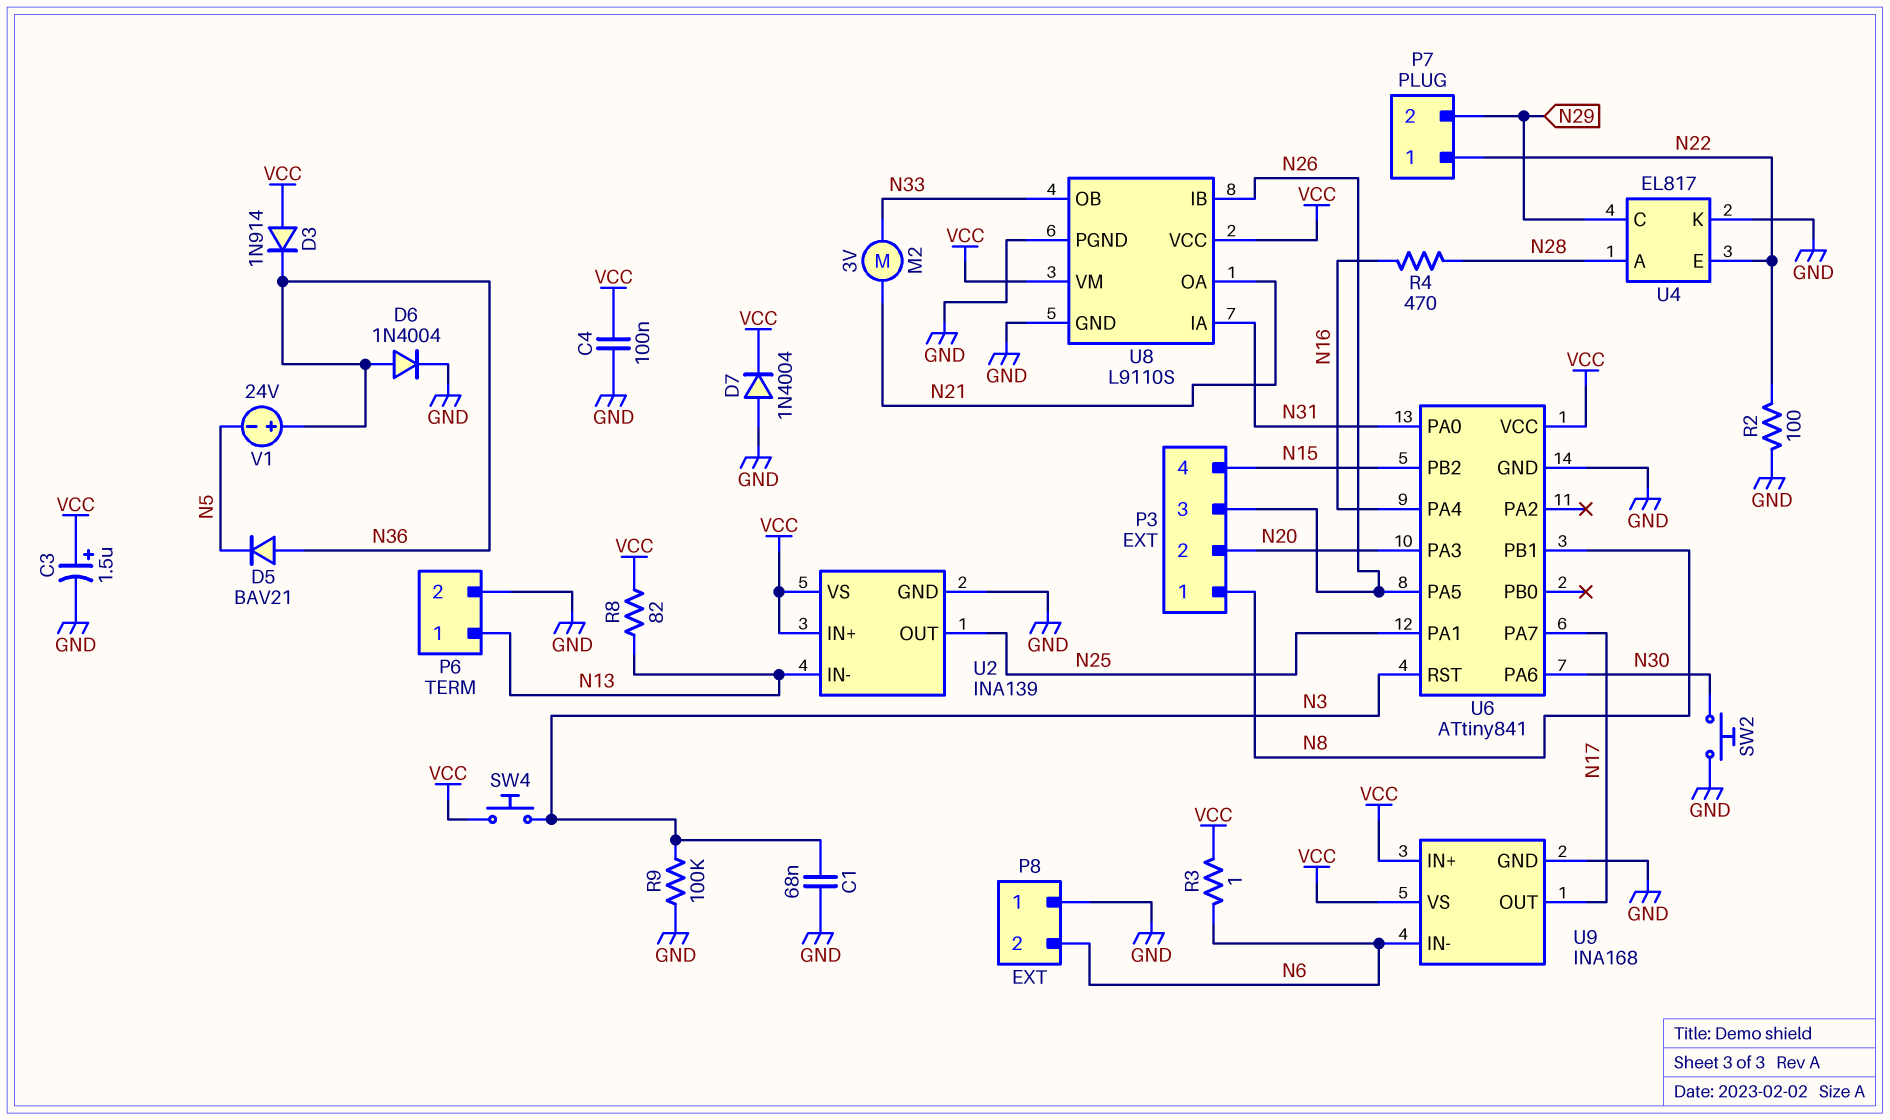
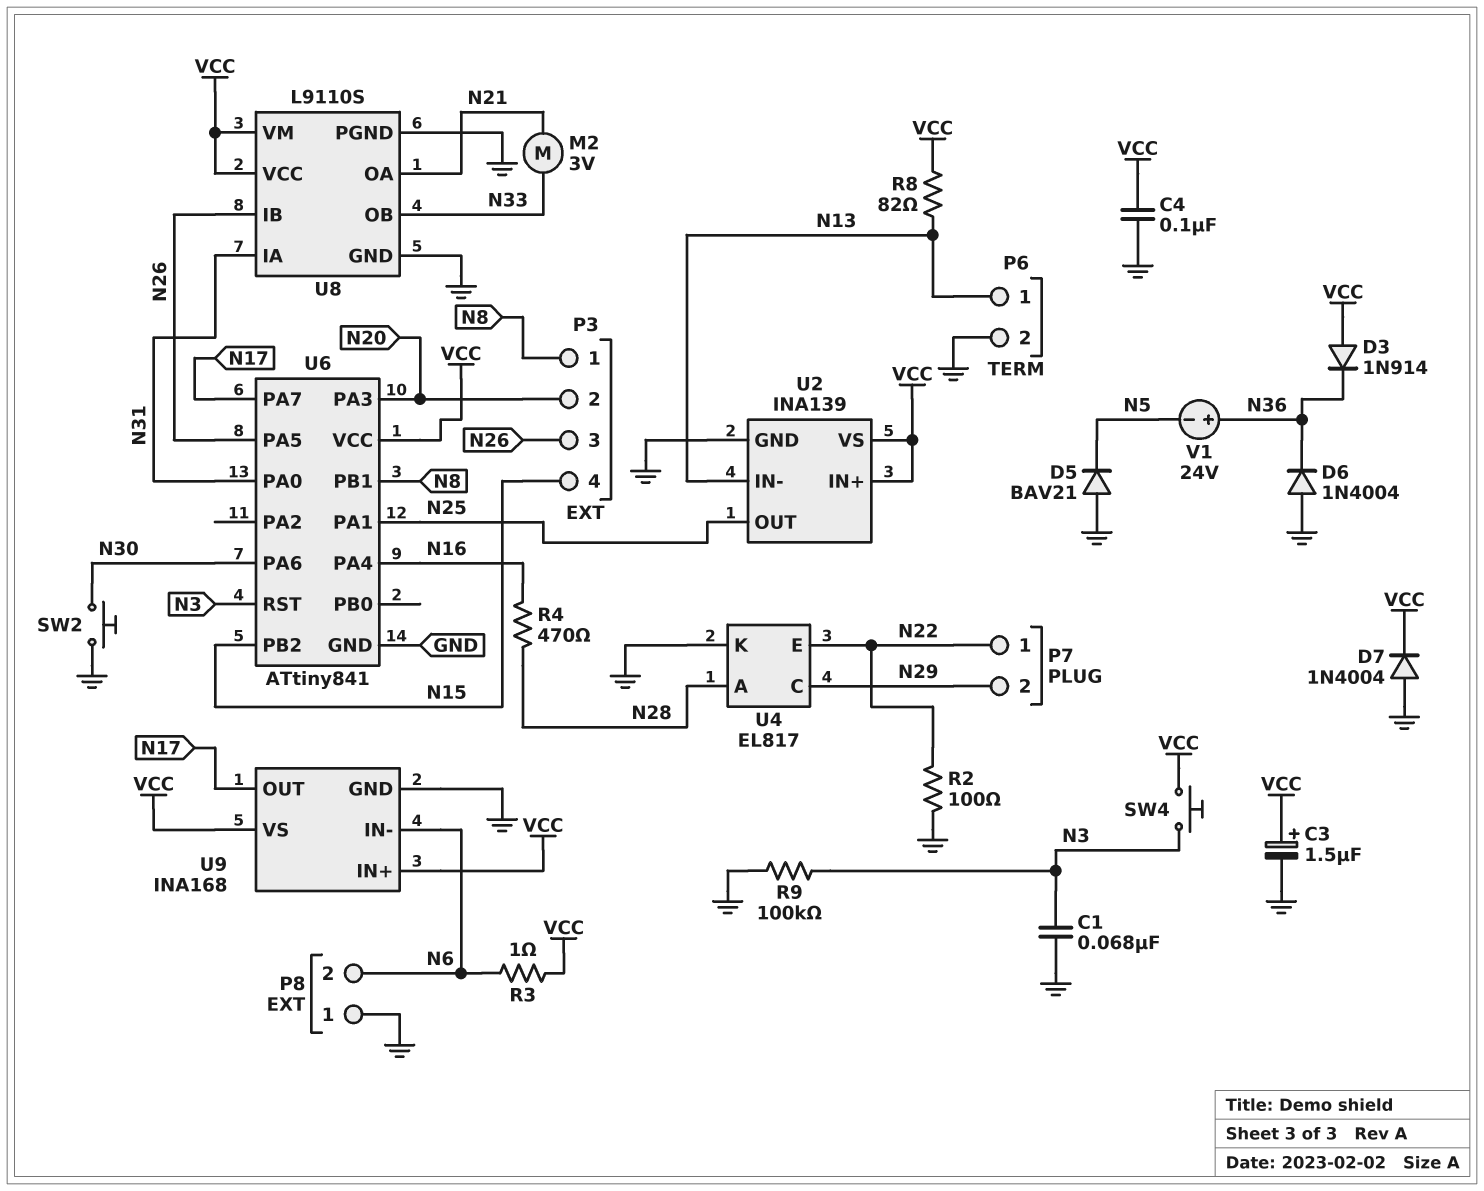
D5: diode BAV21 (A N36, K N5) -> diode BAV21 (A GND, K N5)
D6: diode 1N4004 (A N36, K GND) -> diode 1N4004 (A GND, K N36)

